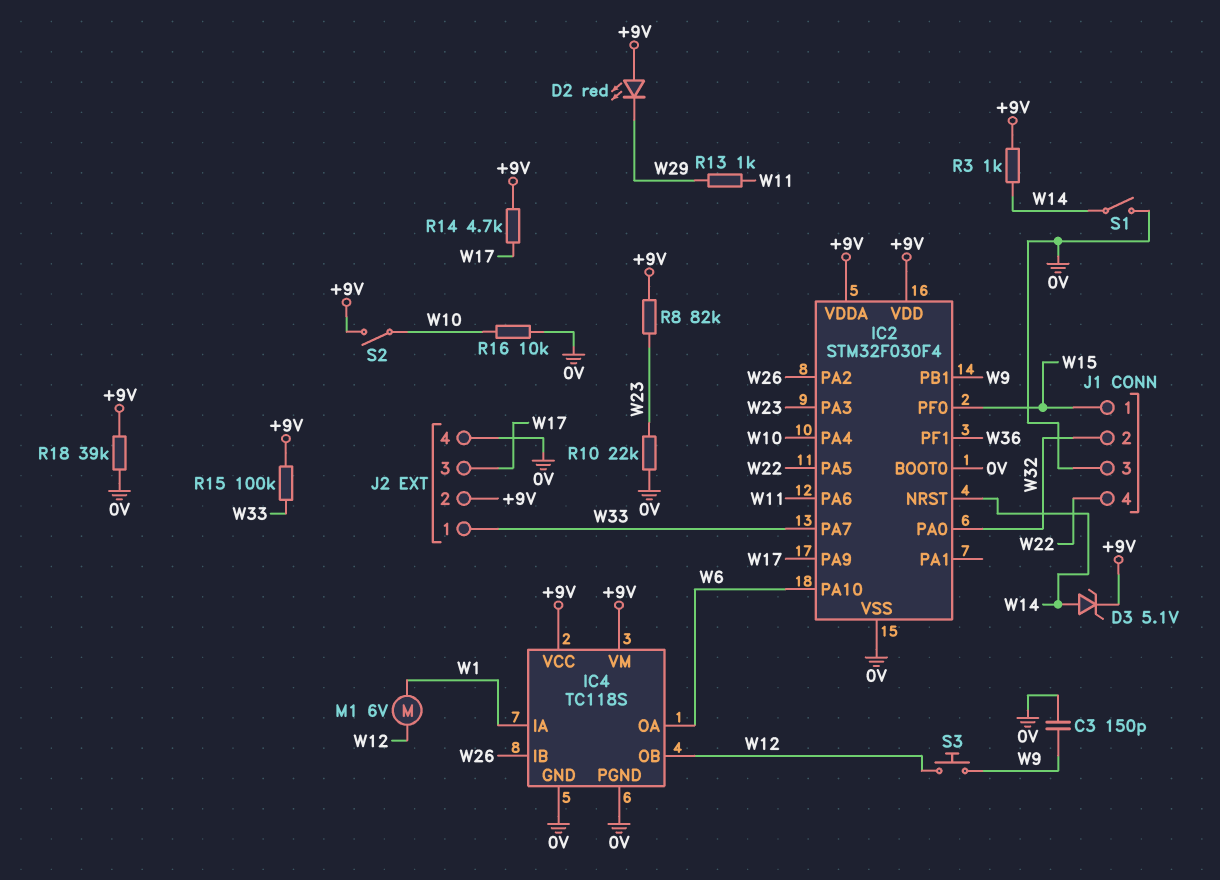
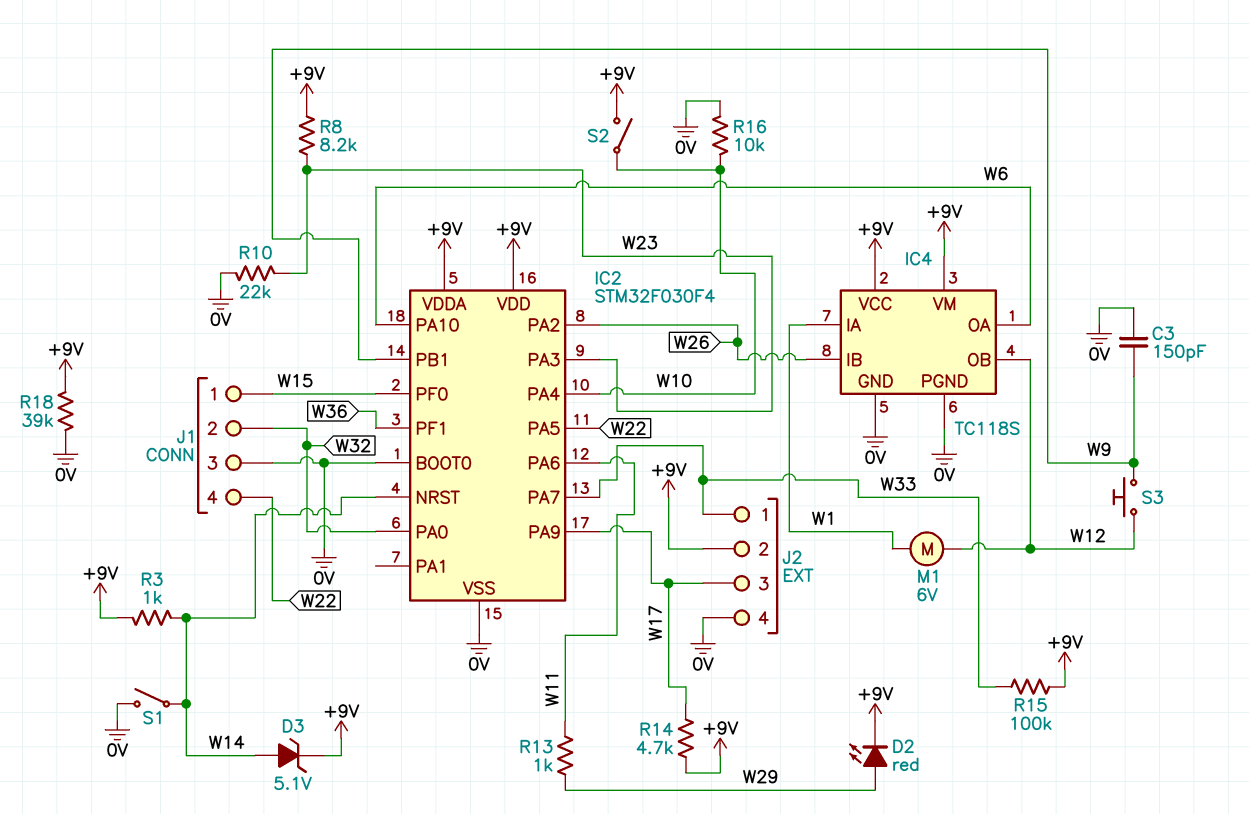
D2: LED red (A +9V, K W29) -> LED red (A W29, K +9V)
R8: 82k (+9V, W23) -> 8.2k (+9V, W23)

